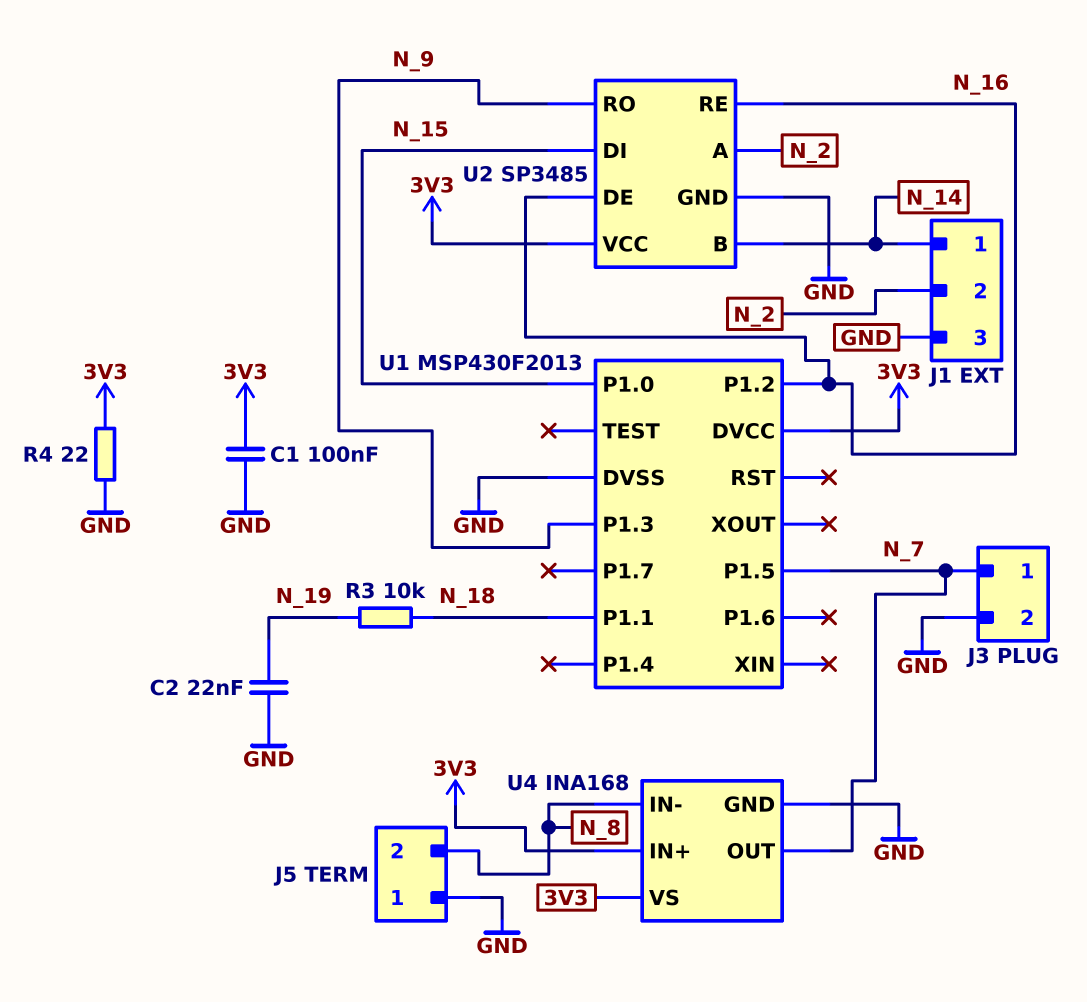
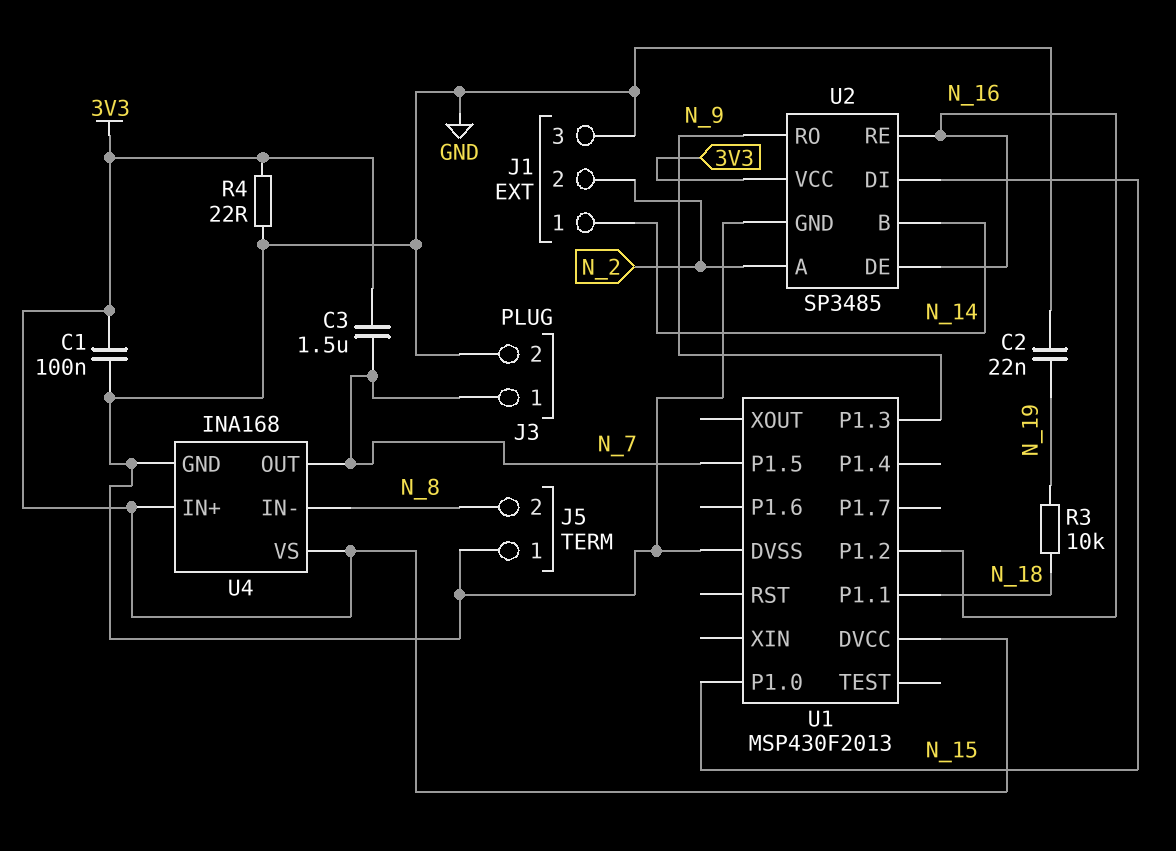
C3: none -> 1.5uF (3V3, N_7)

